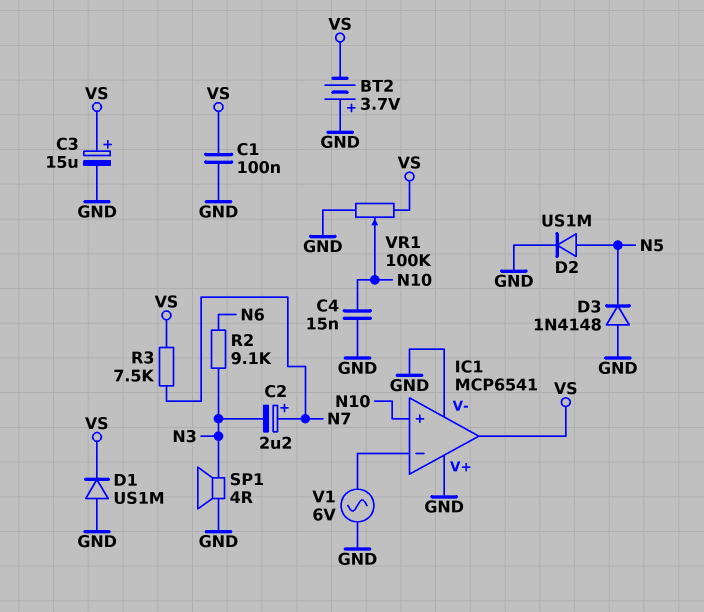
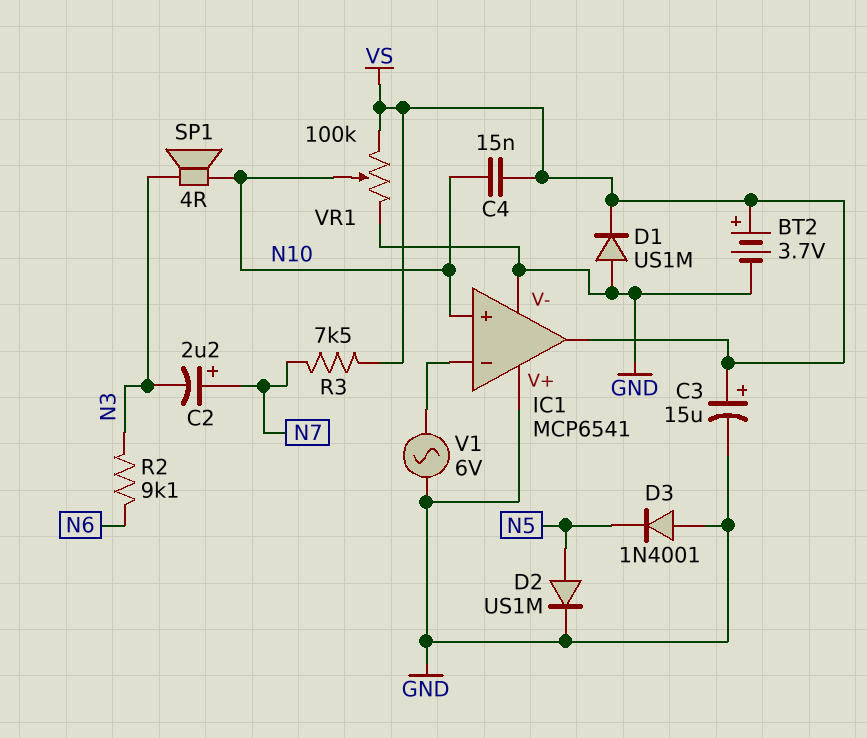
BT2: 3.7V (plus GND, minus VS) -> 3.7V (plus VS, minus GND)
C1: 100nF (GND, VS) -> none
C4: 15nF (GND, N10) -> 15nF (N10, VS)
D3: diode 1N4148 (A GND, K N5) -> diode 1N4001 (A GND, K N5)
SP1: speaker 4R (GND, N3) -> speaker 4R (N3, N10)

